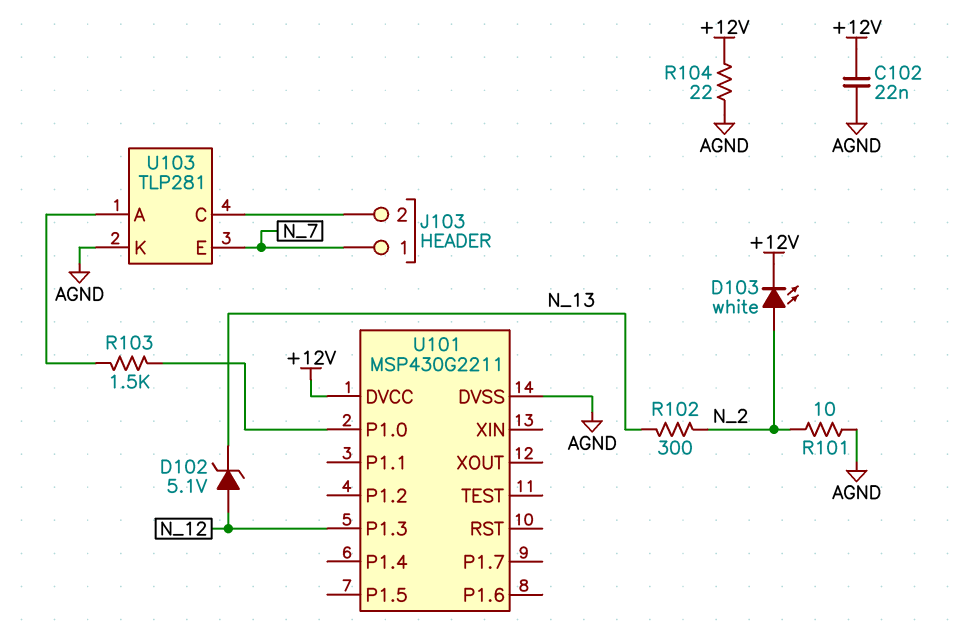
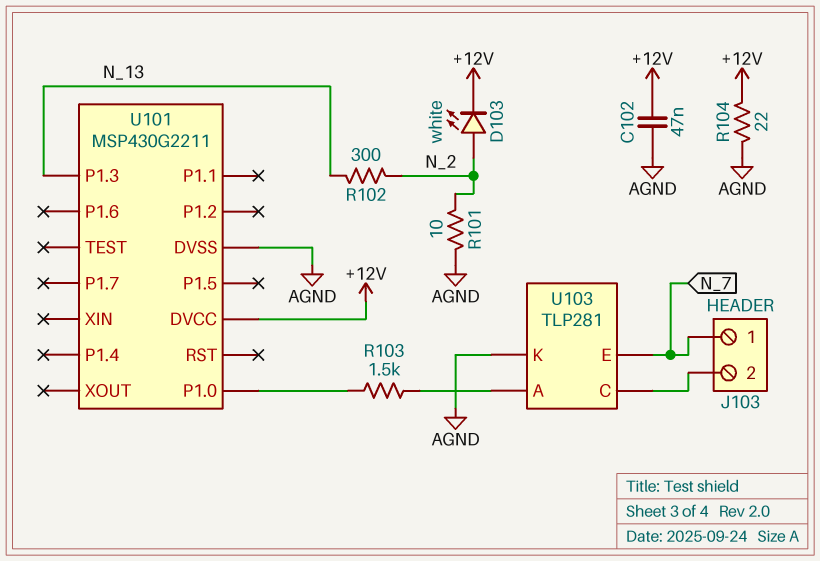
C102: 22nF (+12V, AGND) -> 47nF (+12V, AGND)
D102: zener 5.1V (A N_12, K N_13) -> none
U101 pin P1.3: N_12 -> N_13

